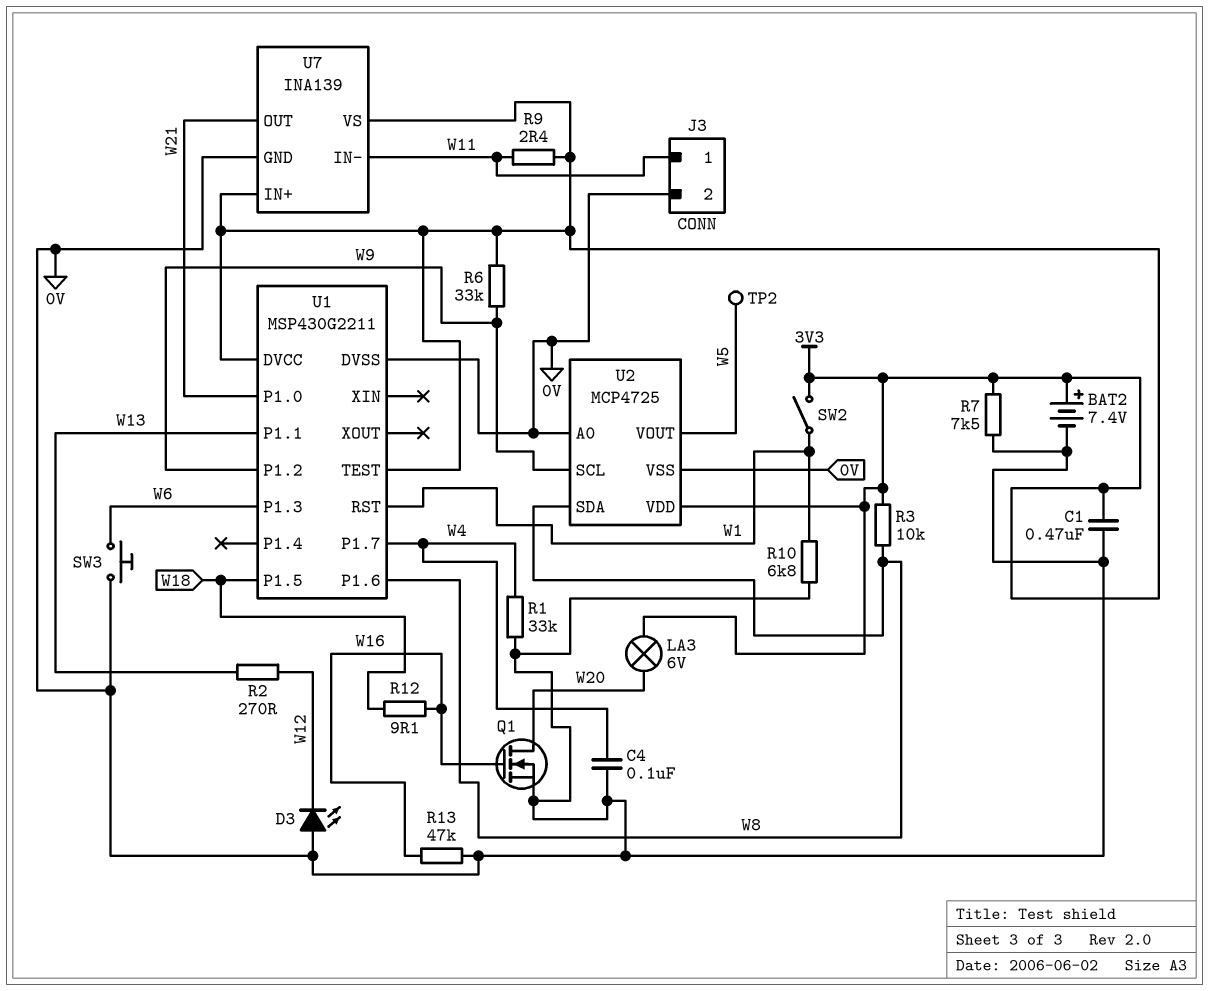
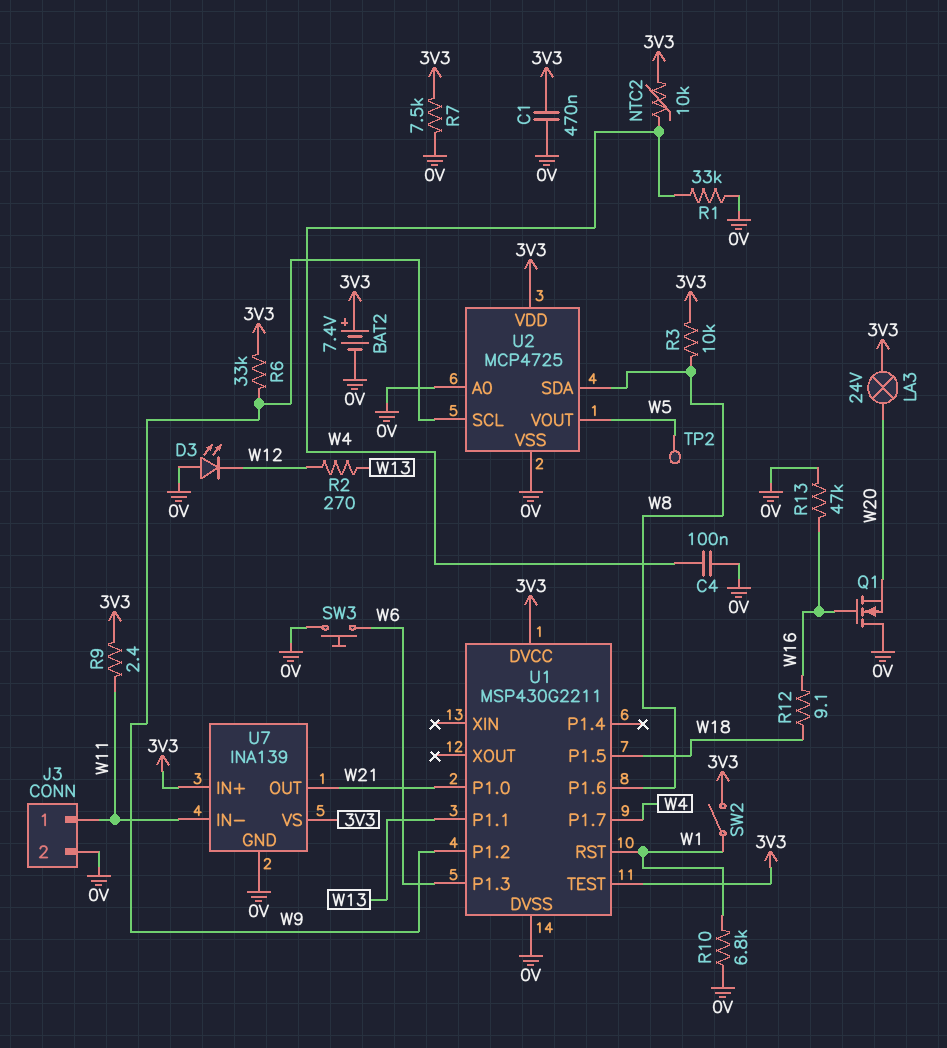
LA3: lamp 6V (3V3, W20) -> lamp 24V (3V3, W20)
NTC2: none -> 10k (3V3, W4)
Q1: NMOS (G W16, D W20, S 0V) -> NMOS (G W16, D 0V, S W20)

